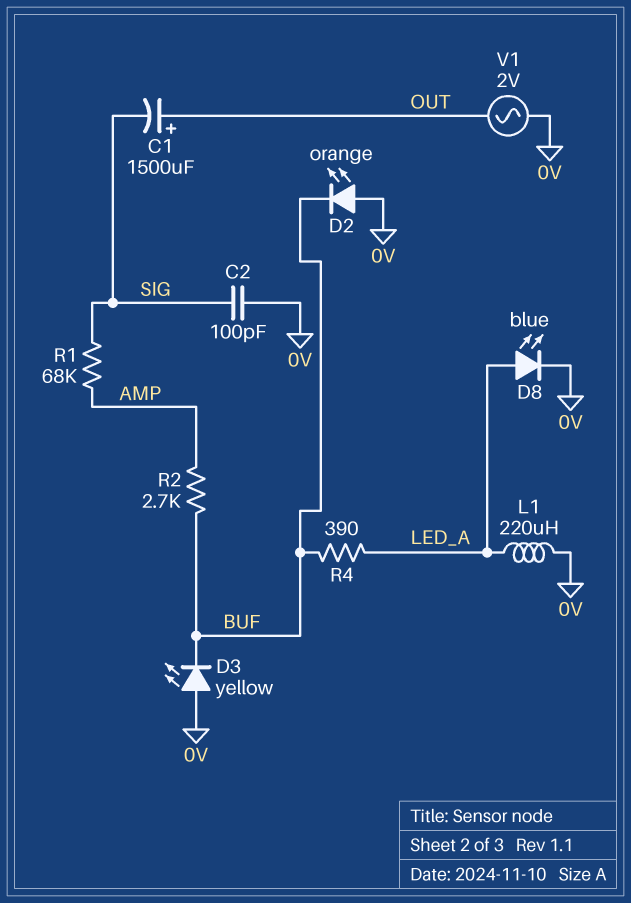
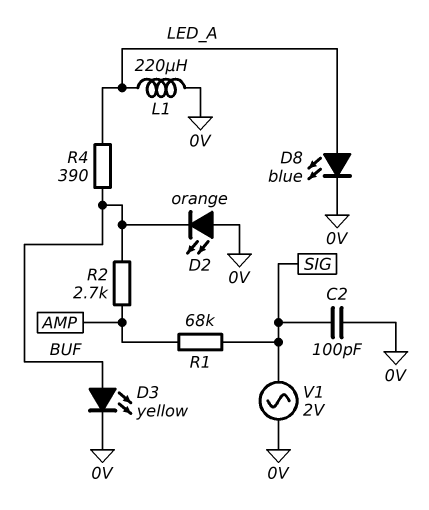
C1: 1500uF (plus OUT, minus SIG) -> none
D3: LED yellow (A 0V, K BUF) -> LED yellow (A BUF, K 0V)
V1: AC 2V (0V, OUT) -> AC 2V (0V, SIG)

